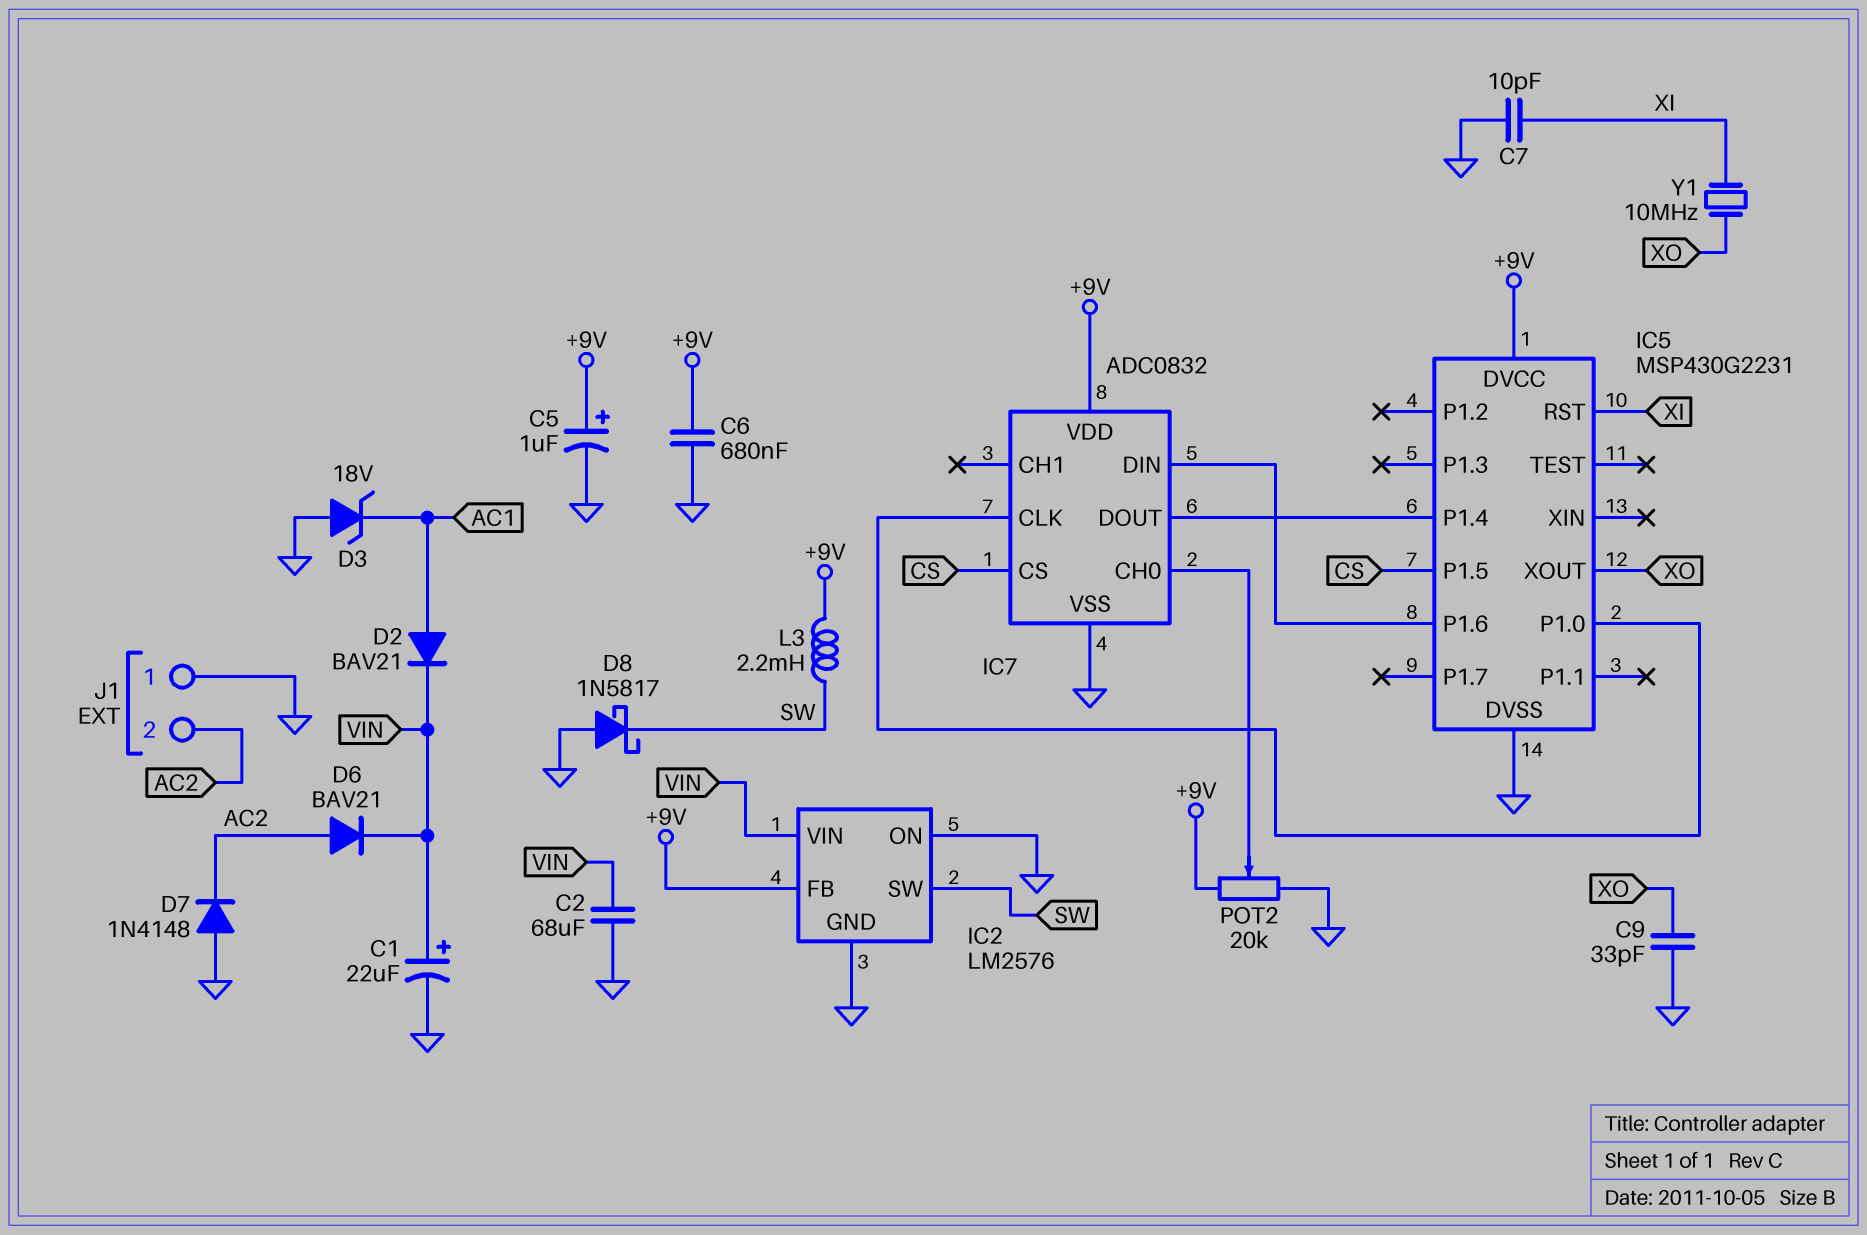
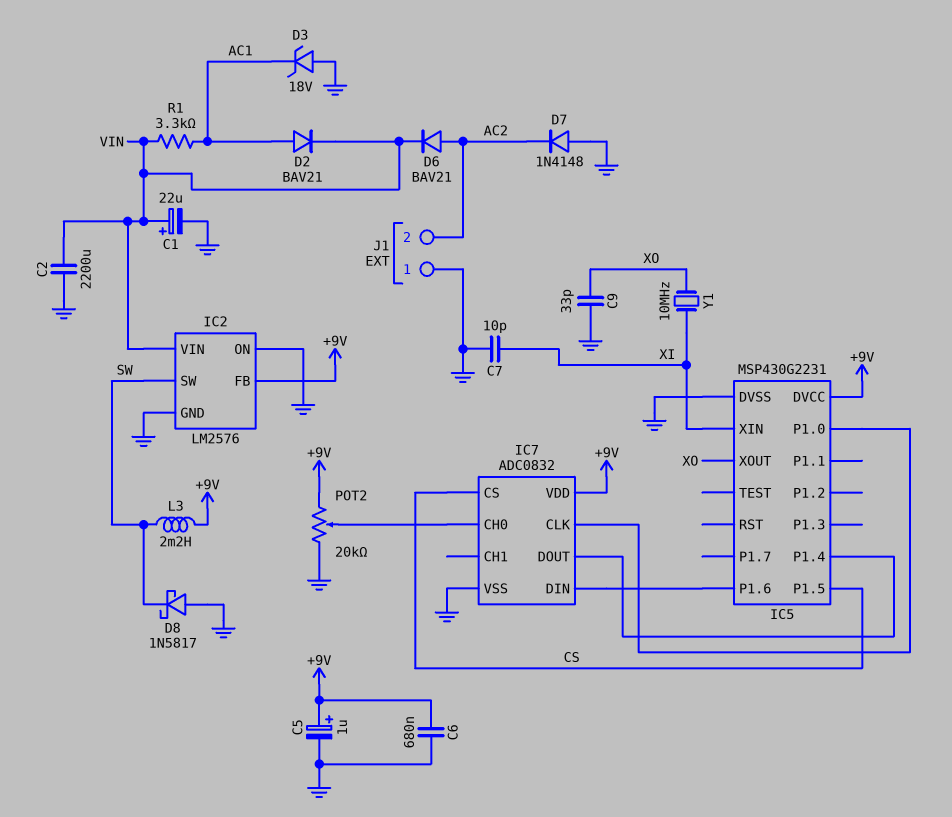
C2: 68uF (GND, VIN) -> 2200uF (GND, VIN)
IC5 pin RST: XI -> none
IC5 pin XIN: none -> XI
R1: none -> 3.3k (AC1, VIN)

